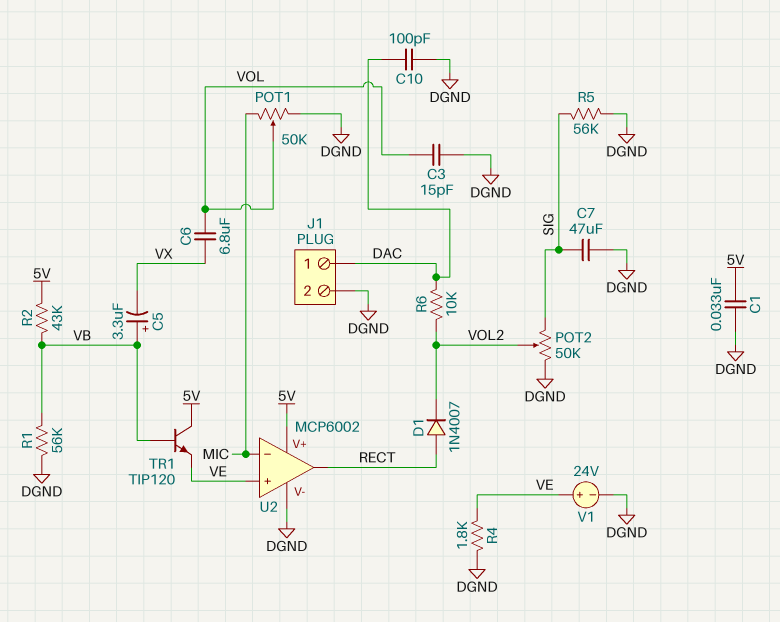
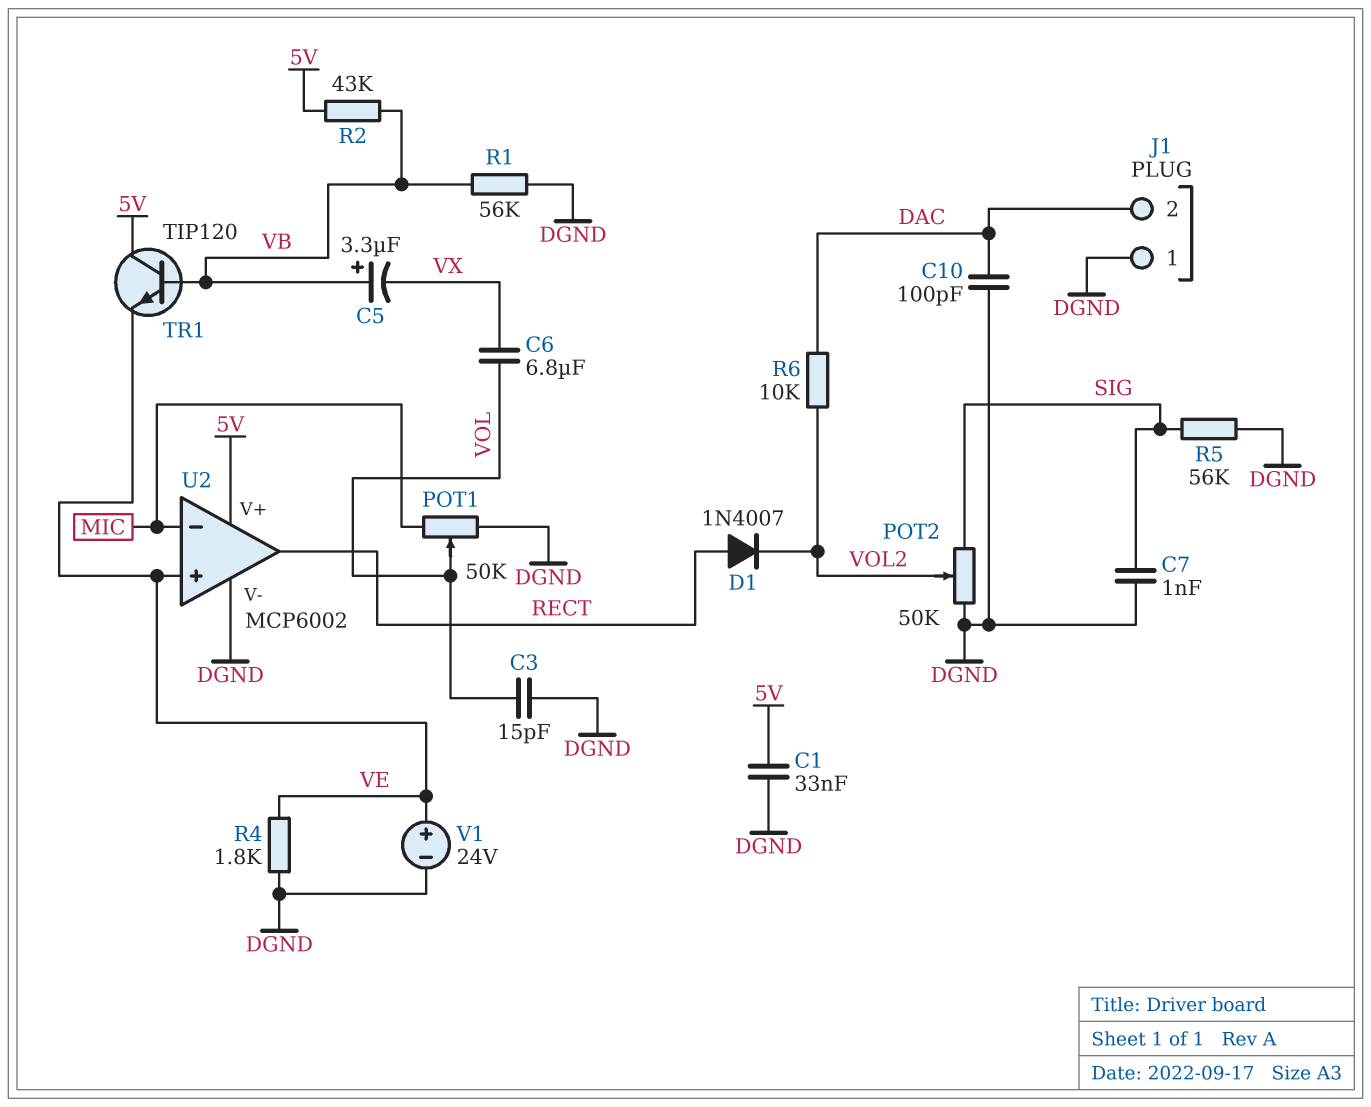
C7: 47uF (DGND, SIG) -> 1nF (DGND, SIG)
J1 pin 1: DAC -> DGND
J1 pin 2: DGND -> DAC

